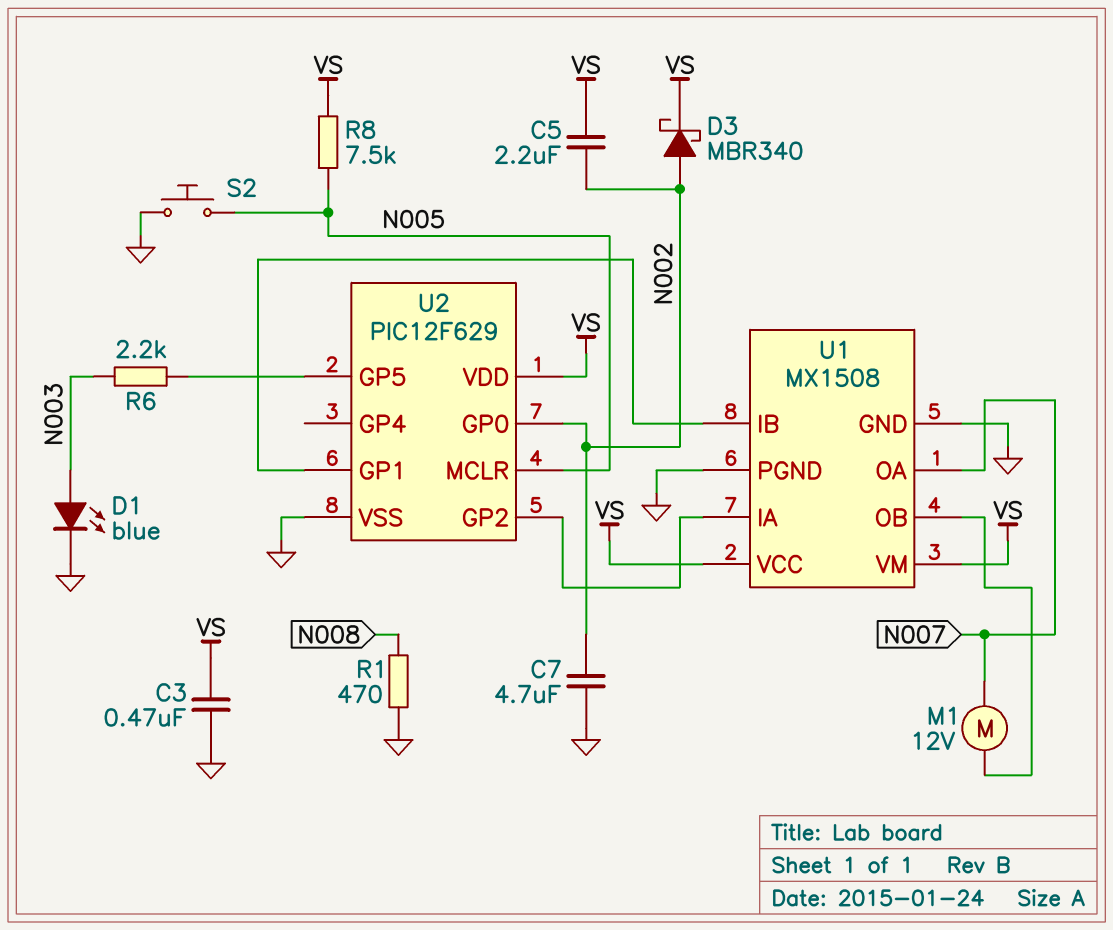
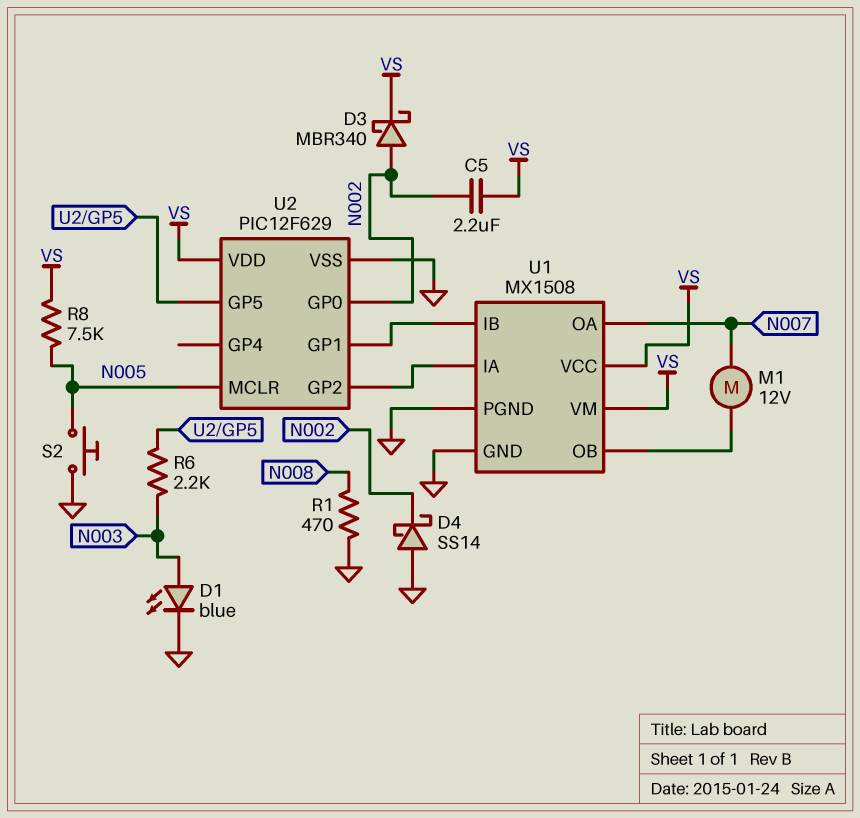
C3: 470nF (GND, VS) -> none
C7: 4.7uF (GND, N002) -> none
D4: none -> schottky SS14 (A GND, K N002)

